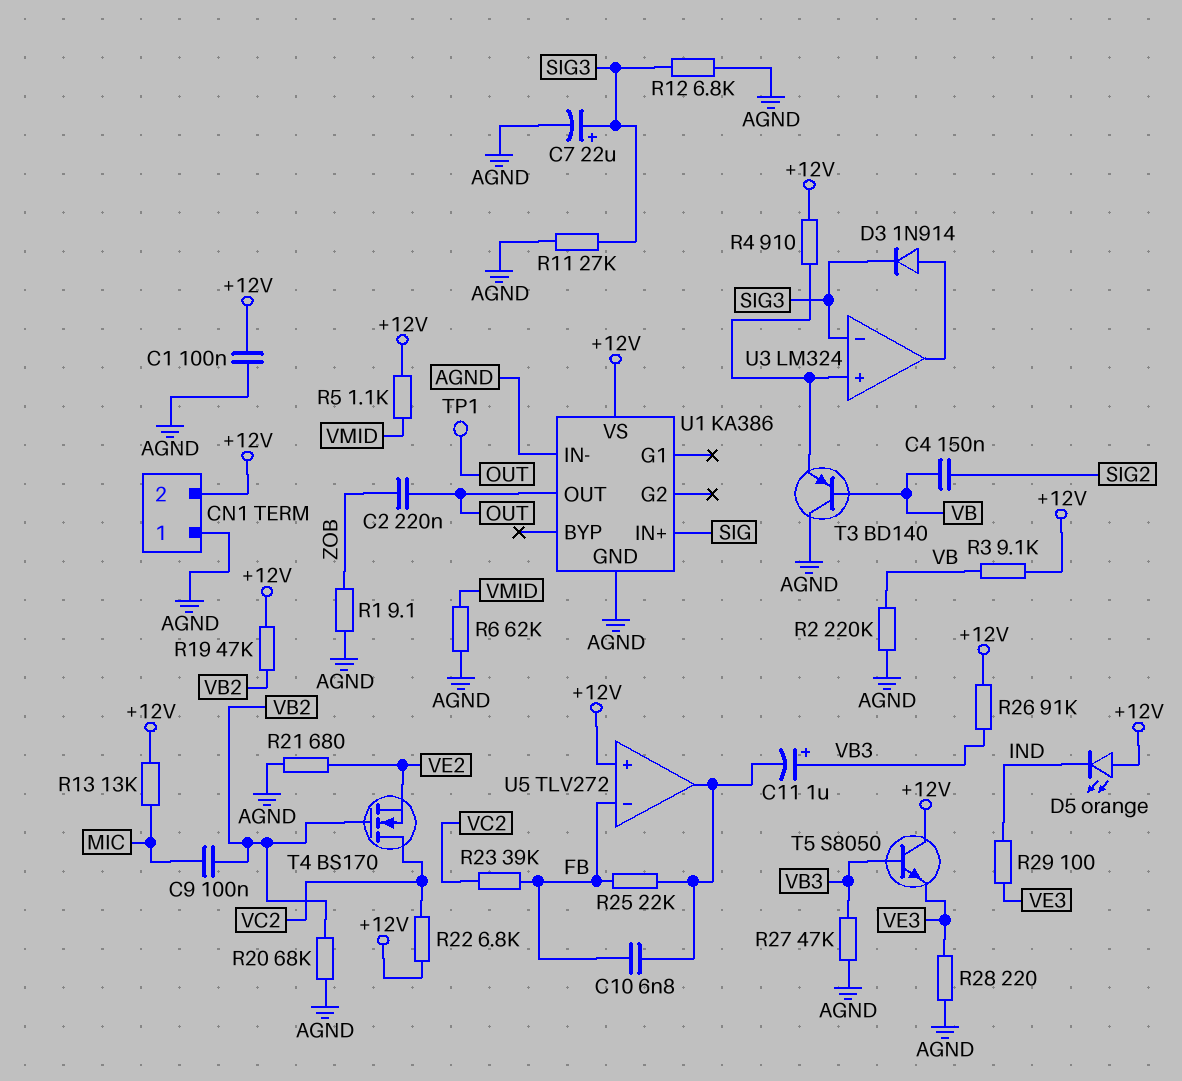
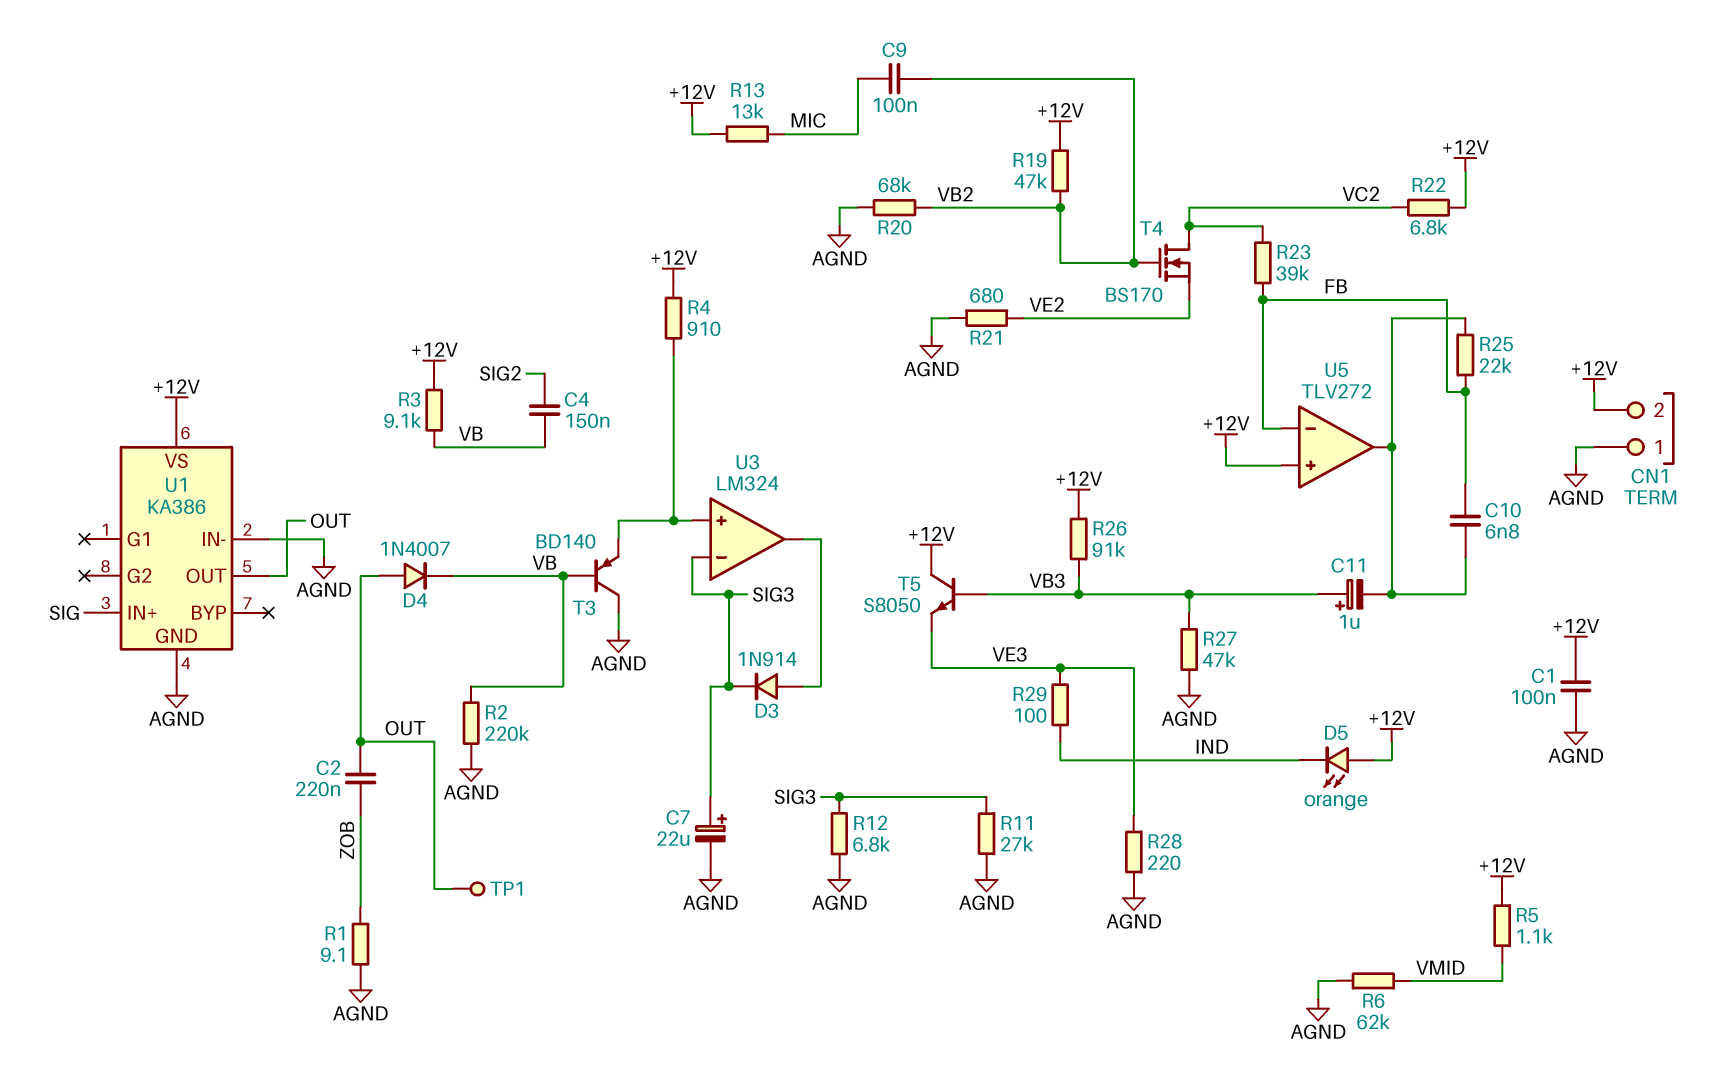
D4: none -> diode 1N4007 (A OUT, K VB)

